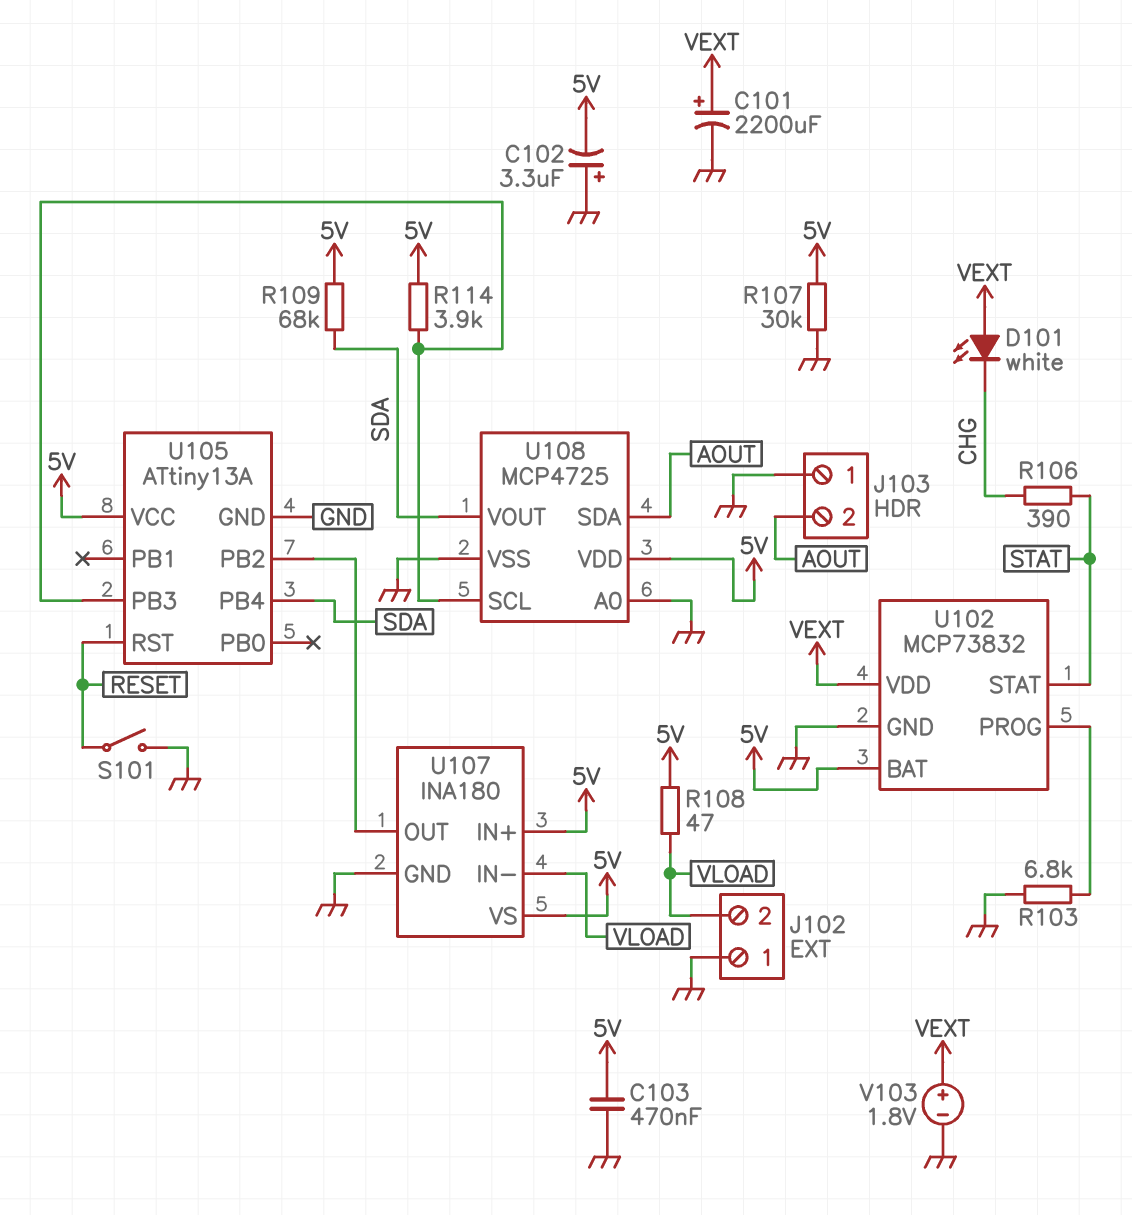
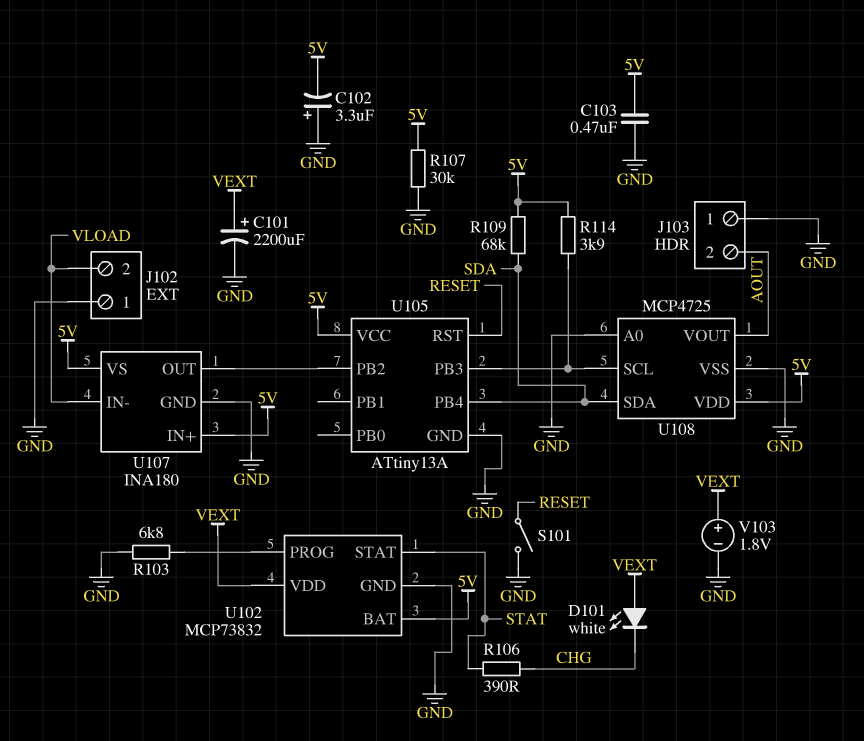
R108: 47 (5V, VLOAD) -> none
U108 pin SDA: AOUT -> SDA
U108 pin VOUT: SDA -> AOUT

